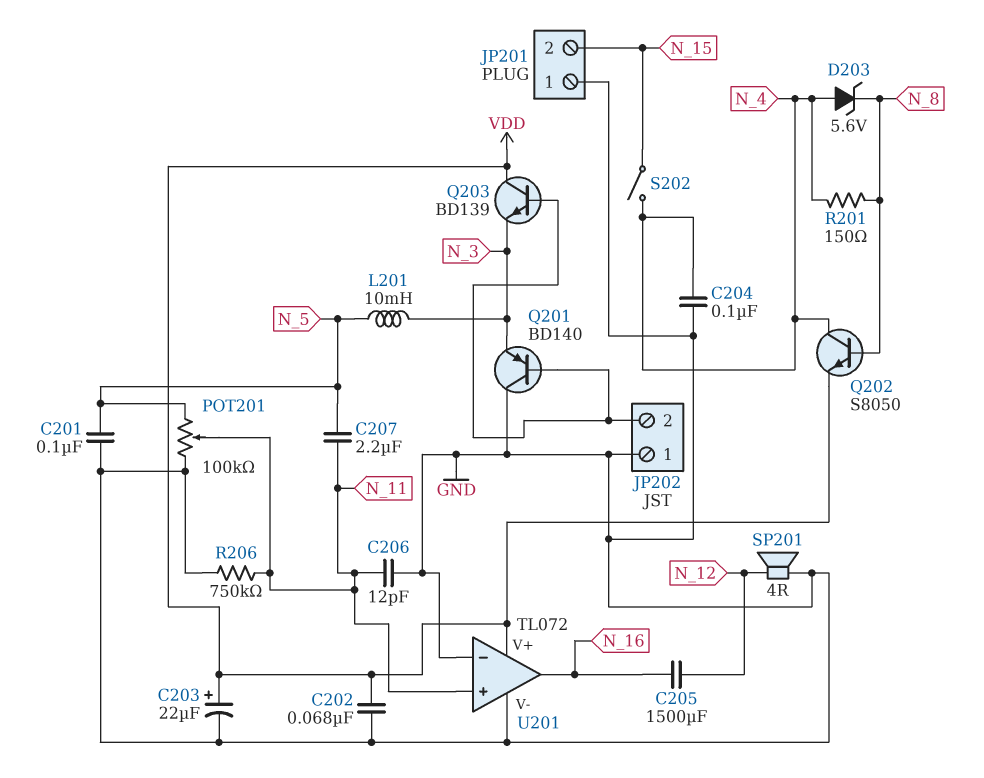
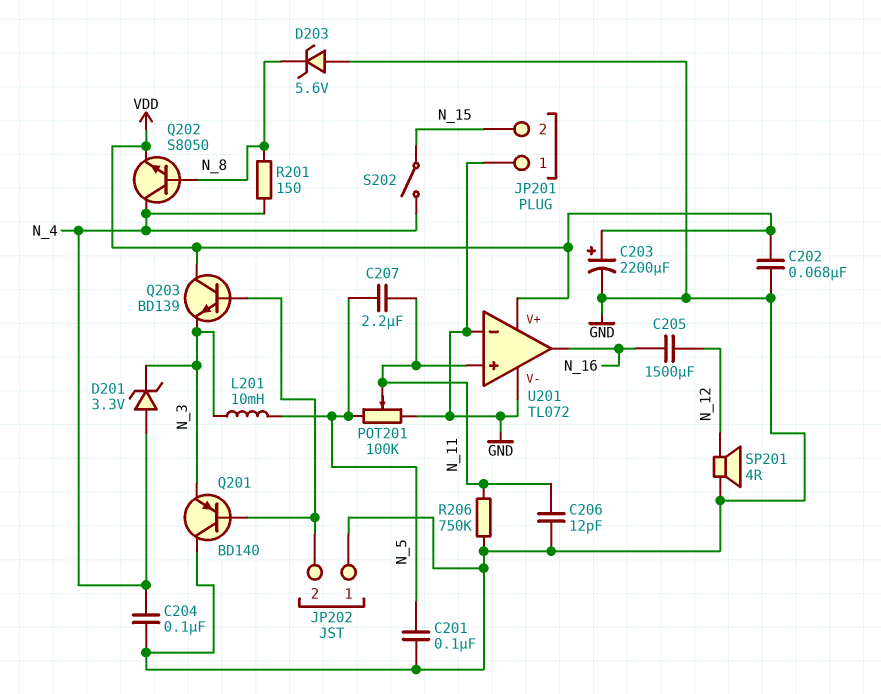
C203: 22uF (plus VDD, minus GND) -> 2200uF (plus VDD, minus GND)
D201: none -> zener 3.3V (A N_4, K N_3)
D203: zener 5.6V (A N_4, K N_8) -> zener 5.6V (A GND, K N_8)

